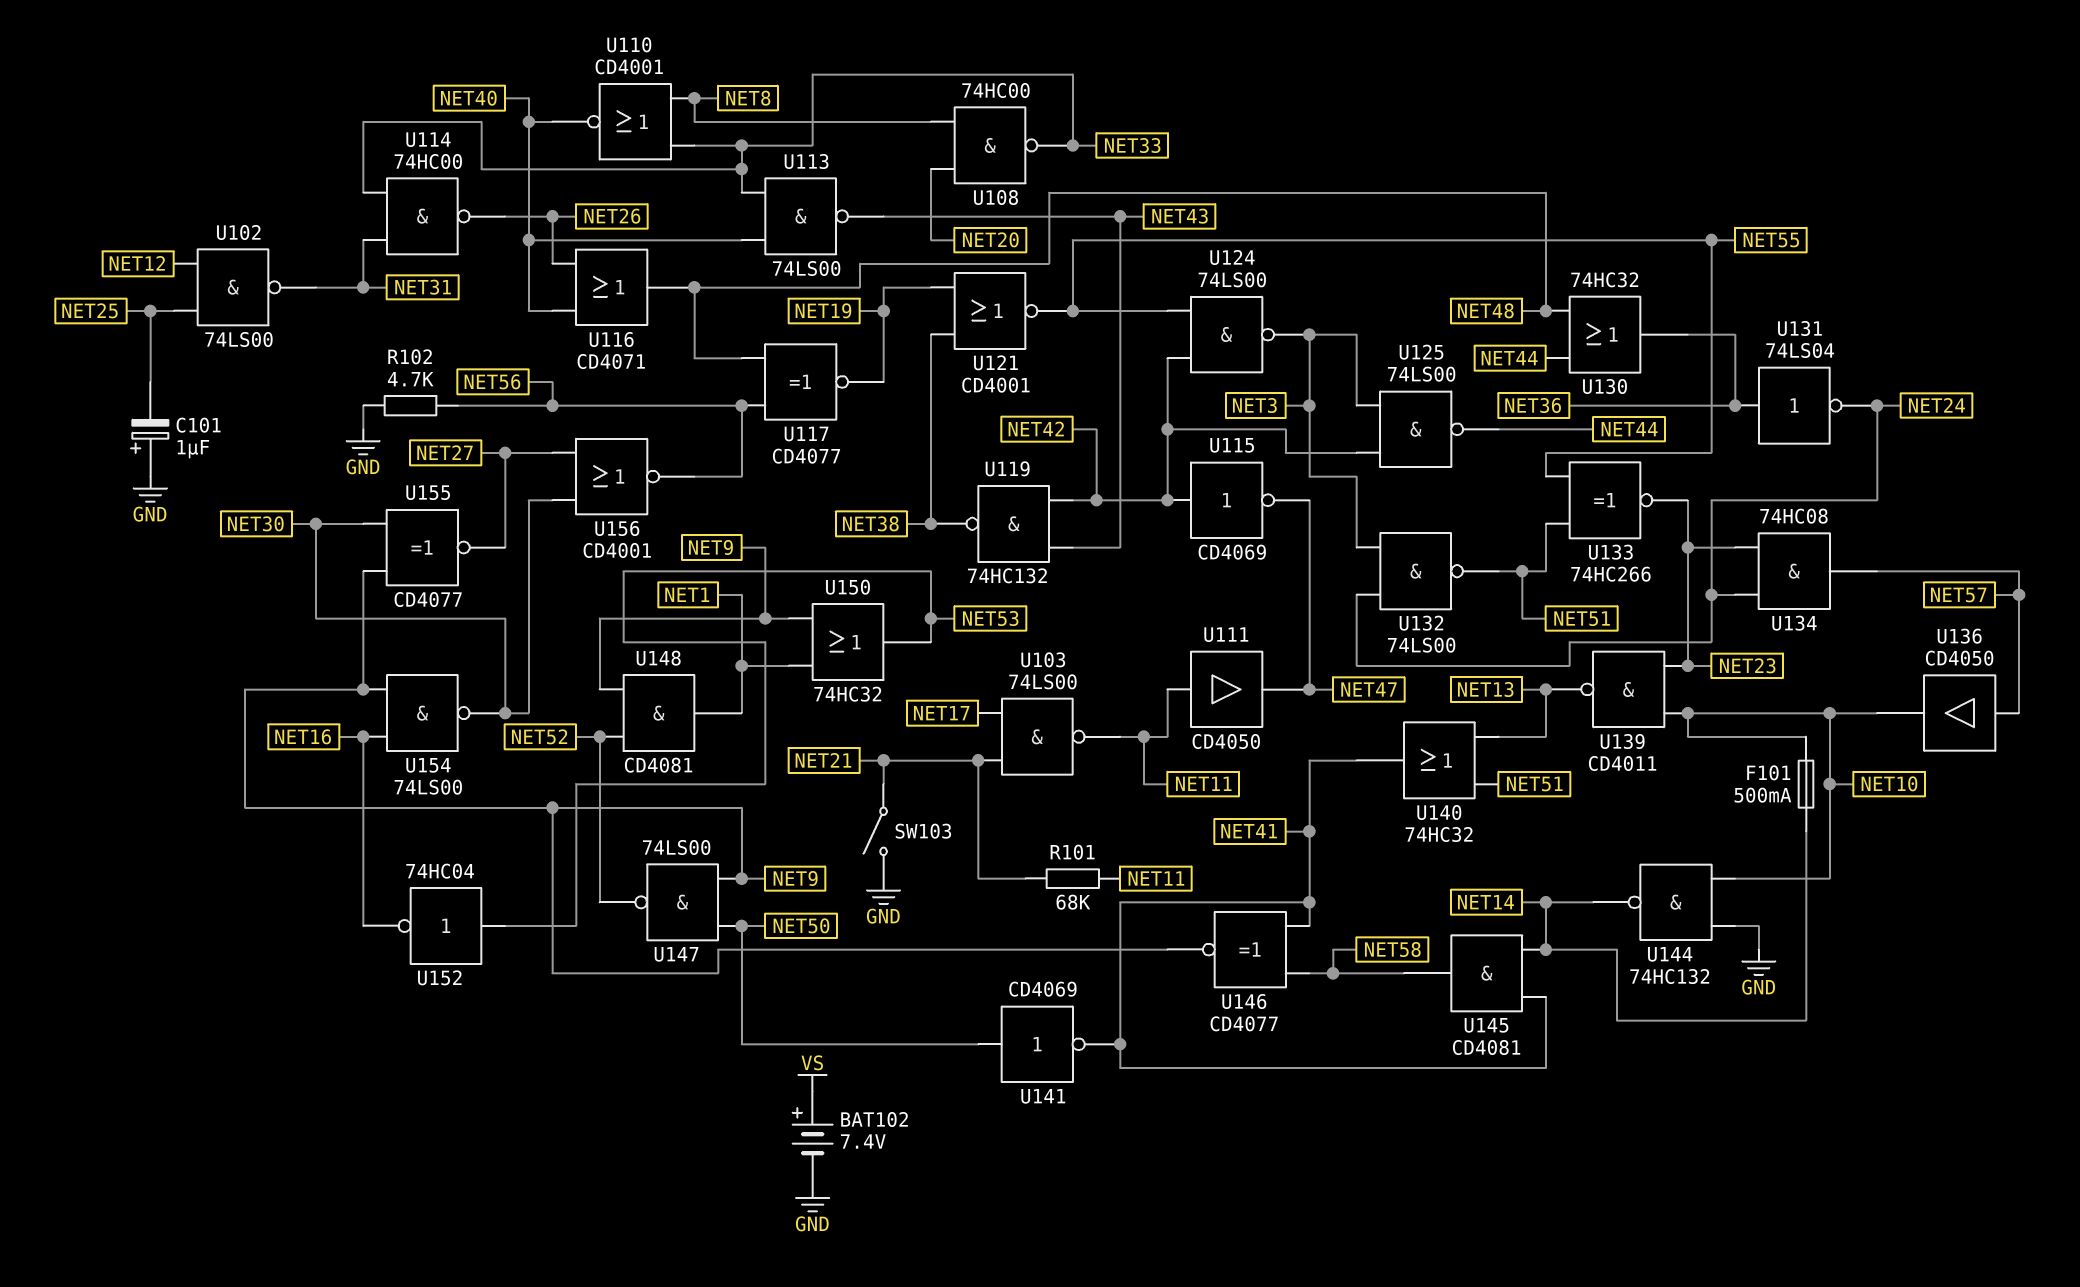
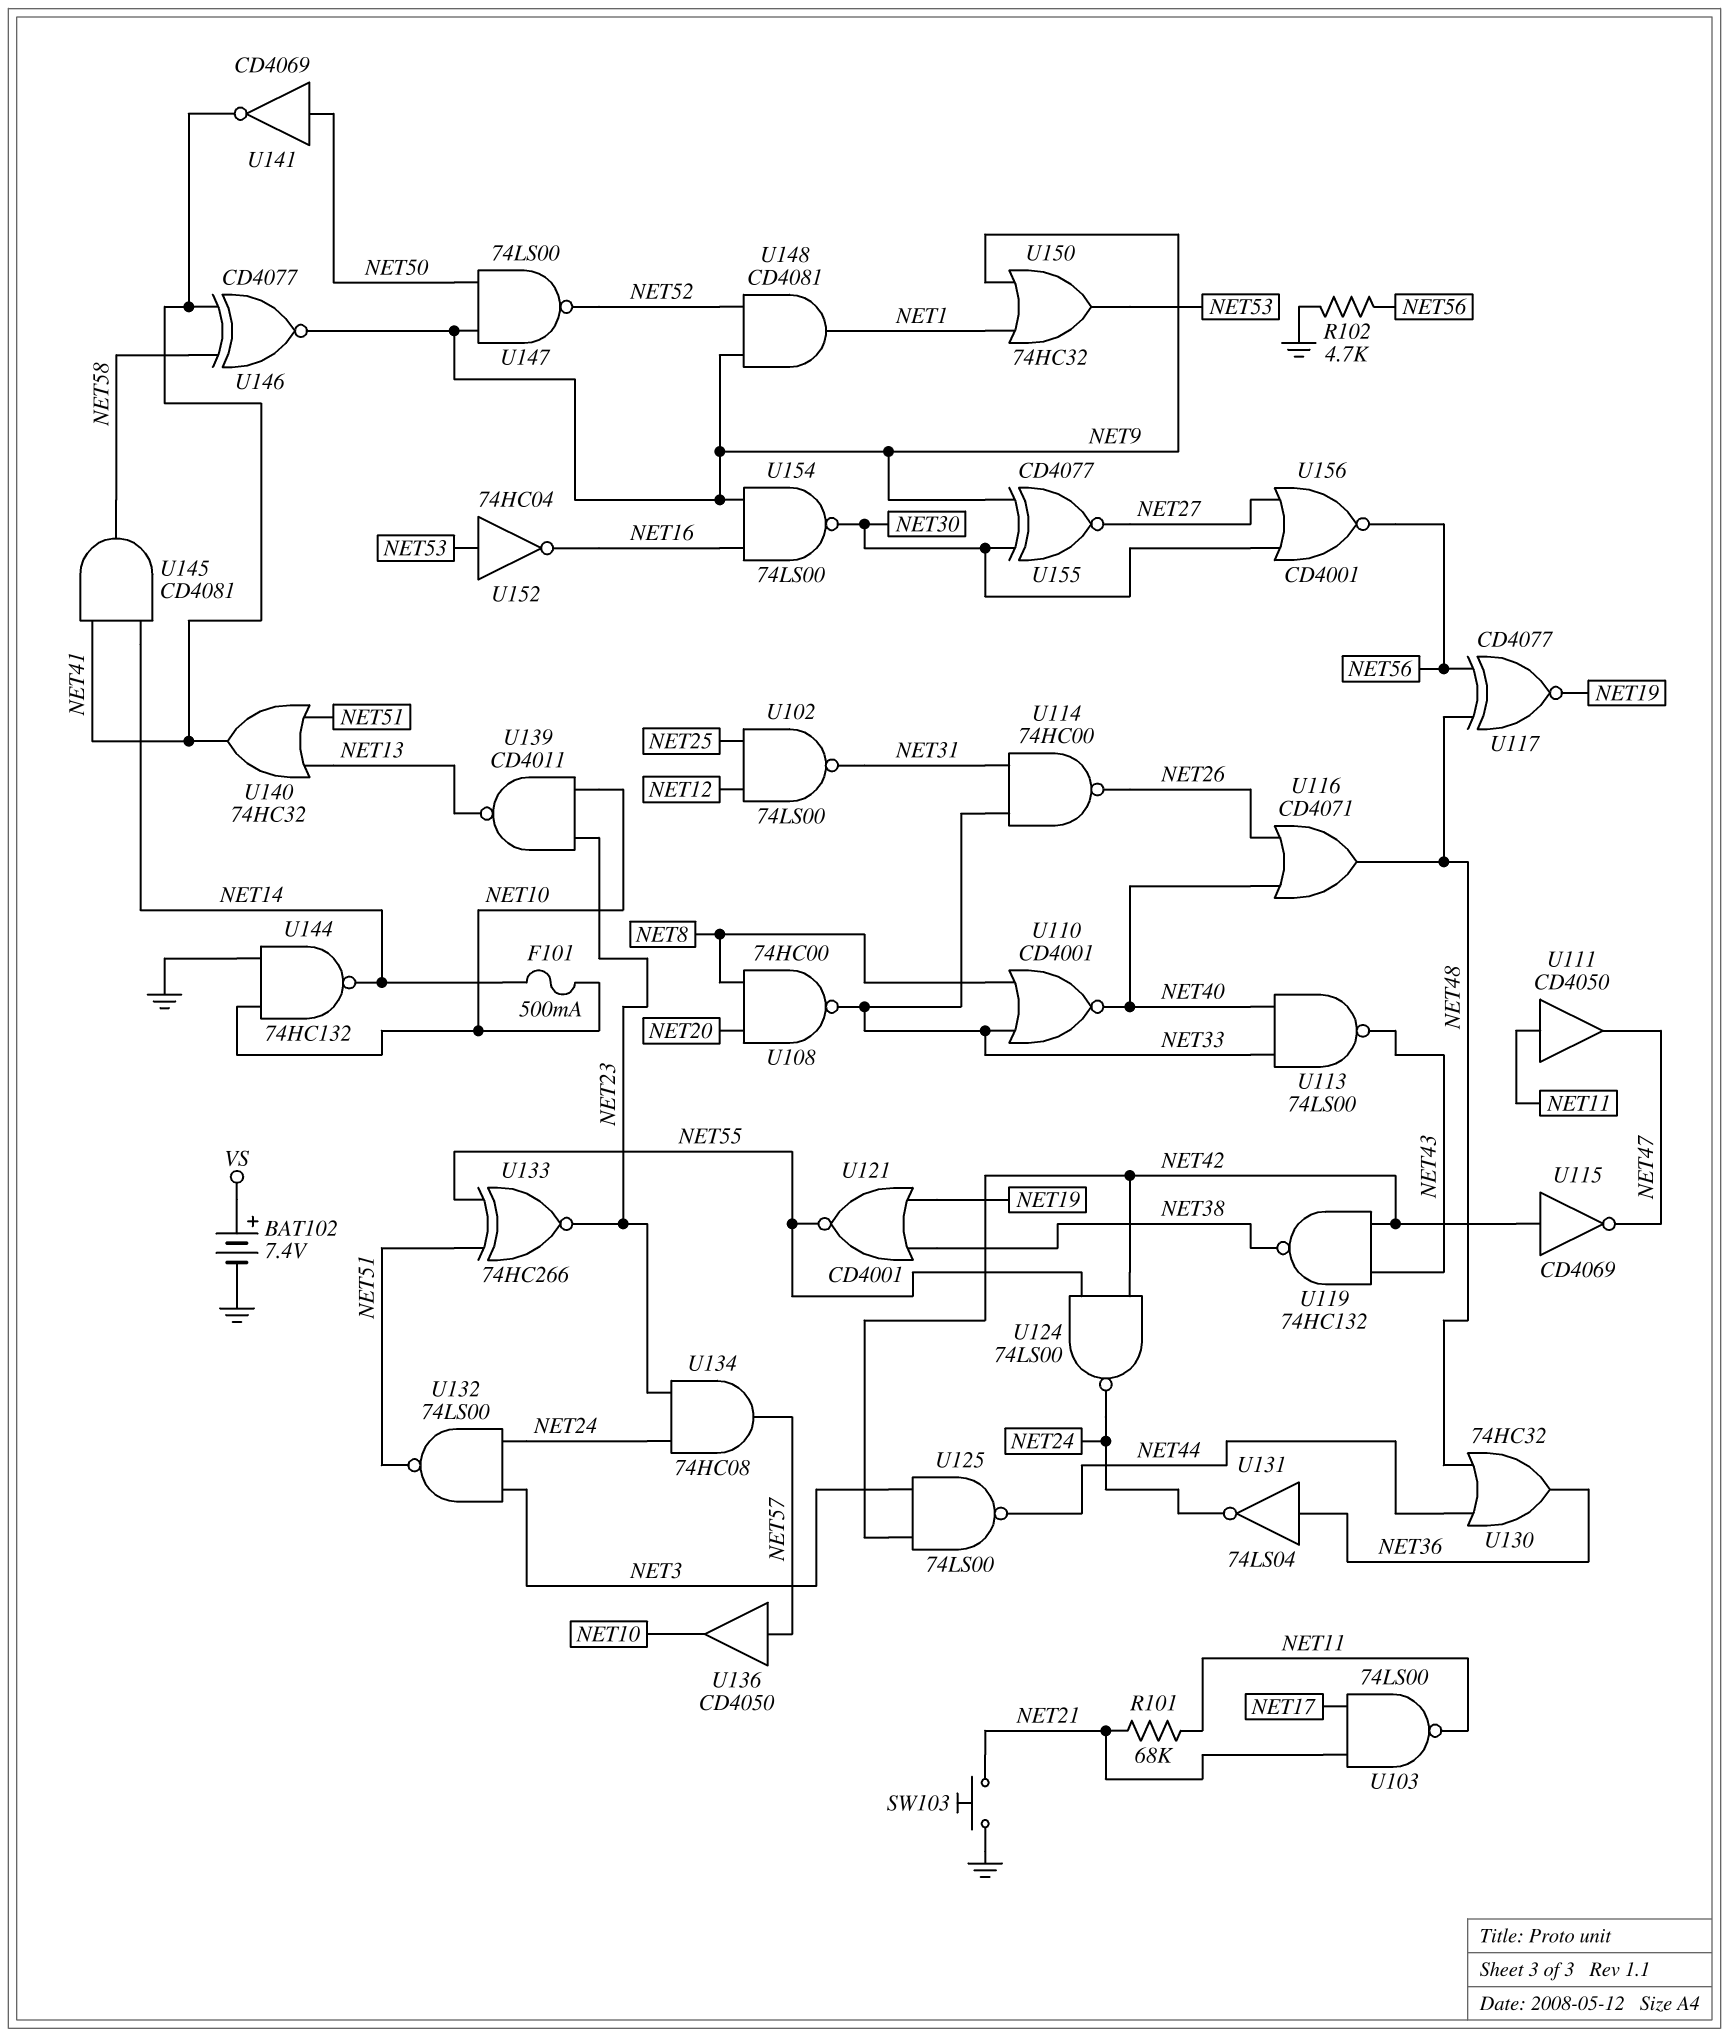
C101: 1uF (plus GND, minus NET25) -> none
SW103: switch (GND, NET21) -> button (GND, NET21)
U124: NAND 74LS00 (in NET42, in NET55, out NET3) -> NAND 74LS00 (in NET42, in NET55, out NET24)

